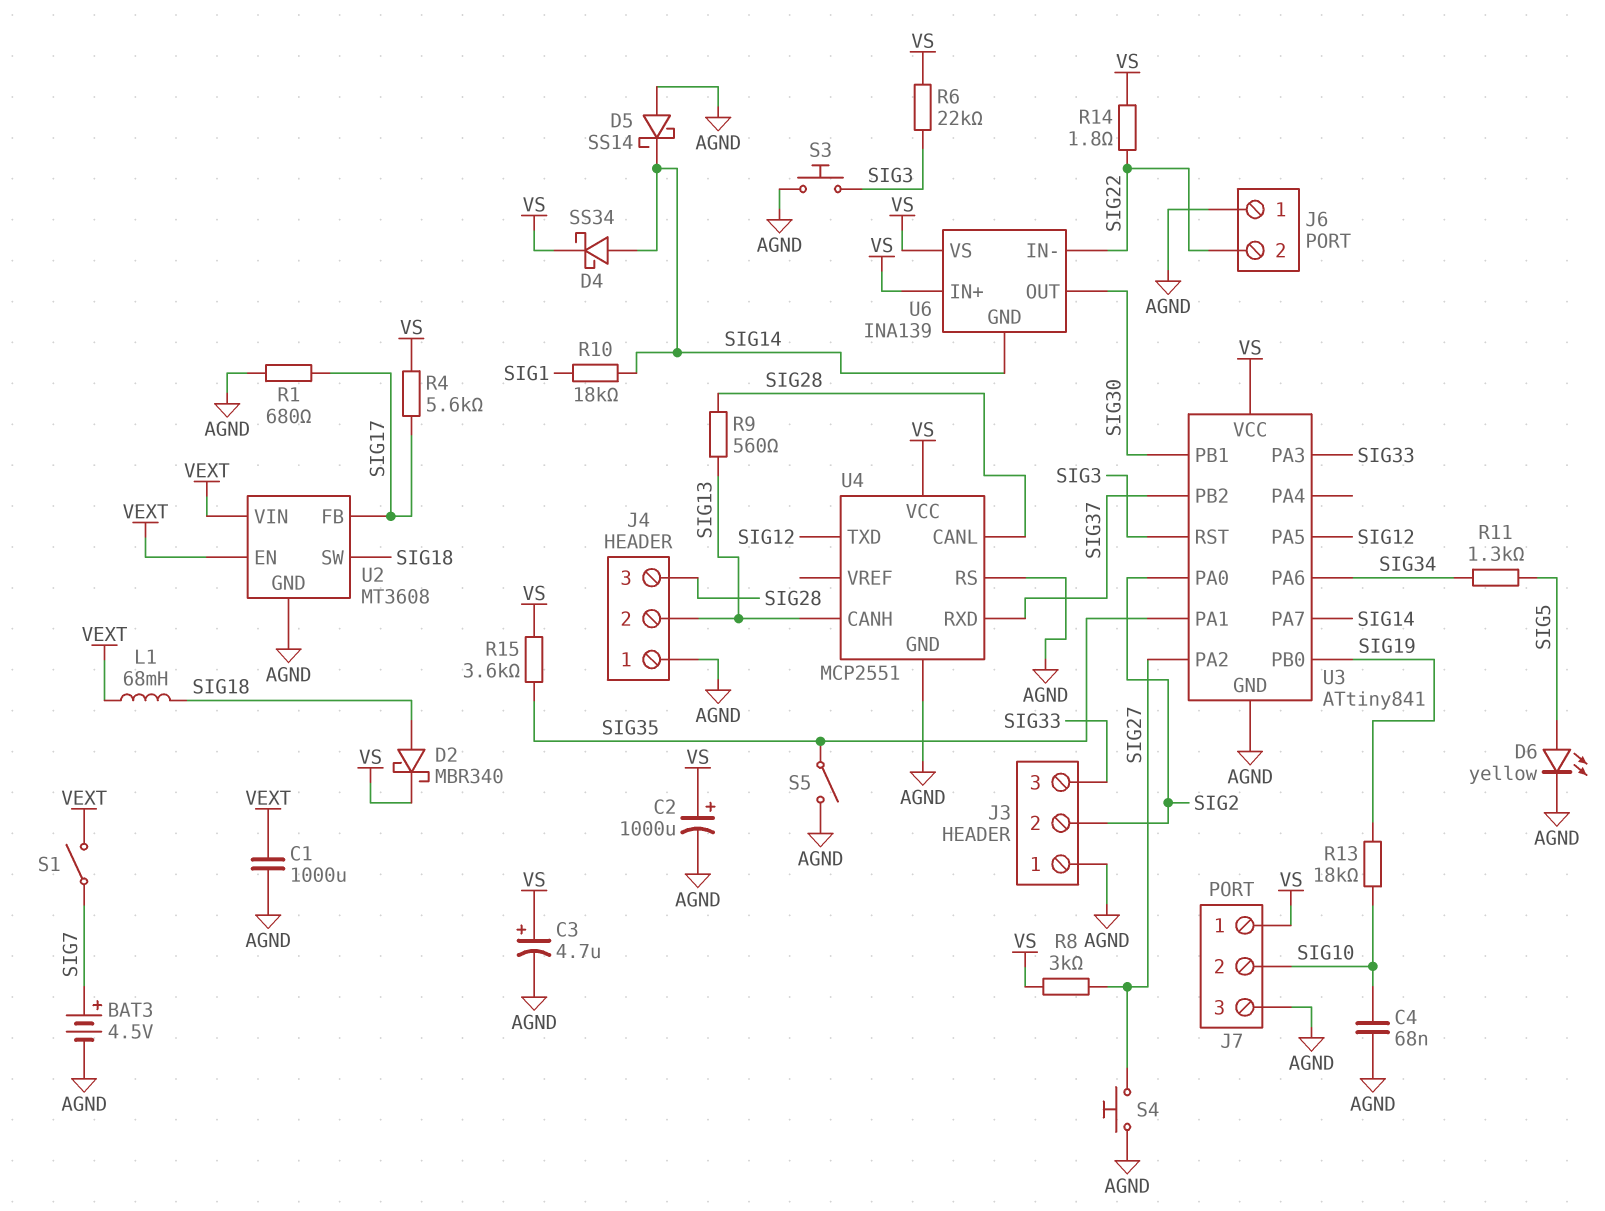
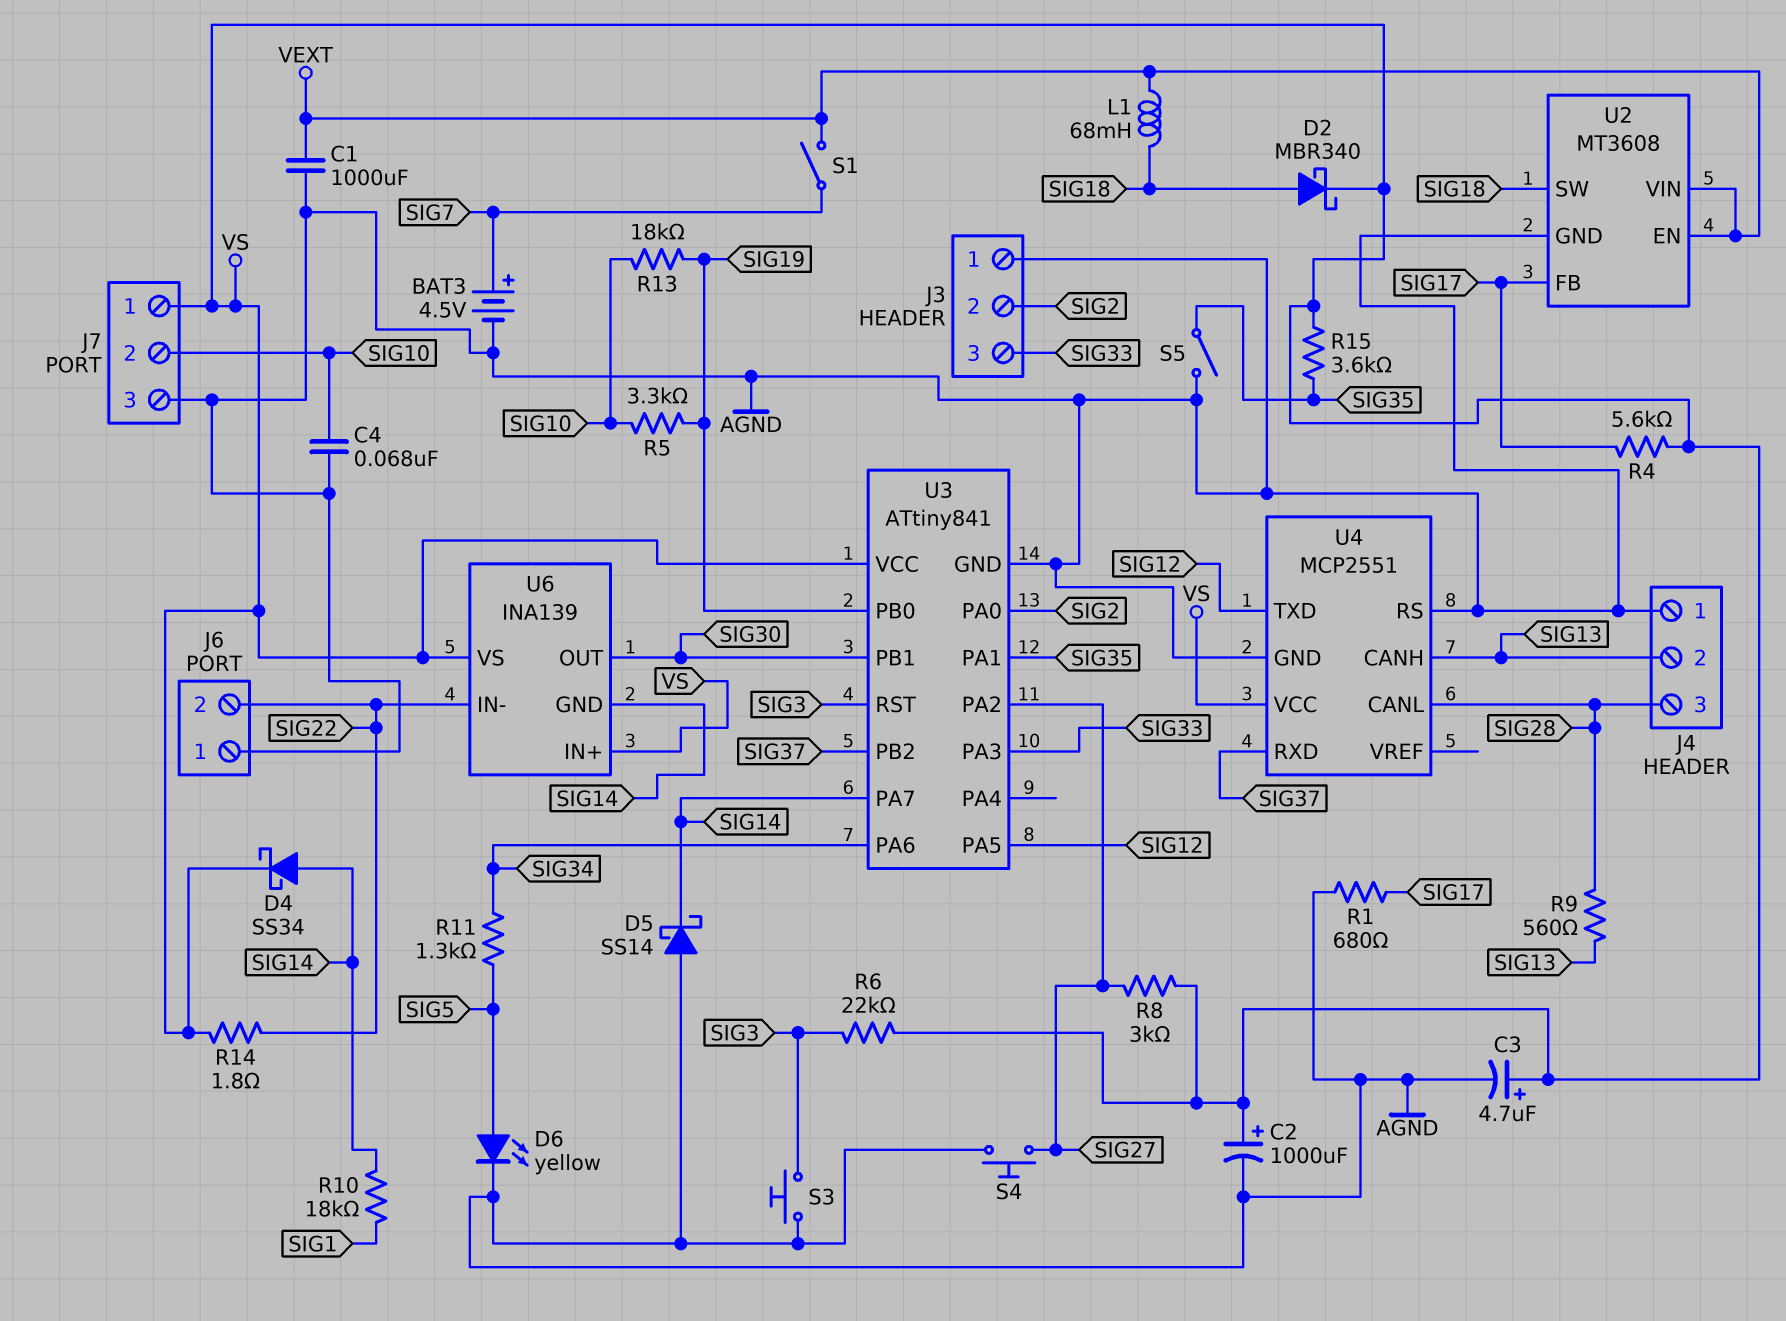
R5: none -> 3.3k (SIG10, SIG19)

